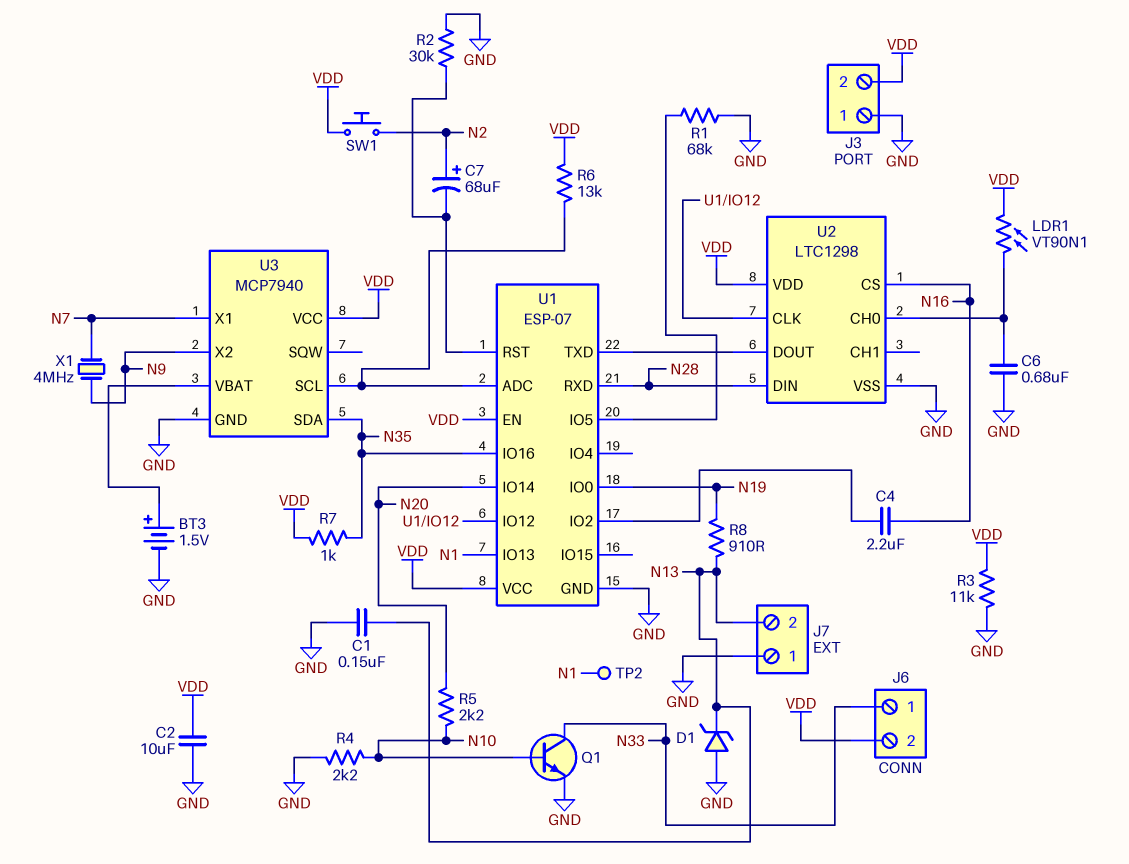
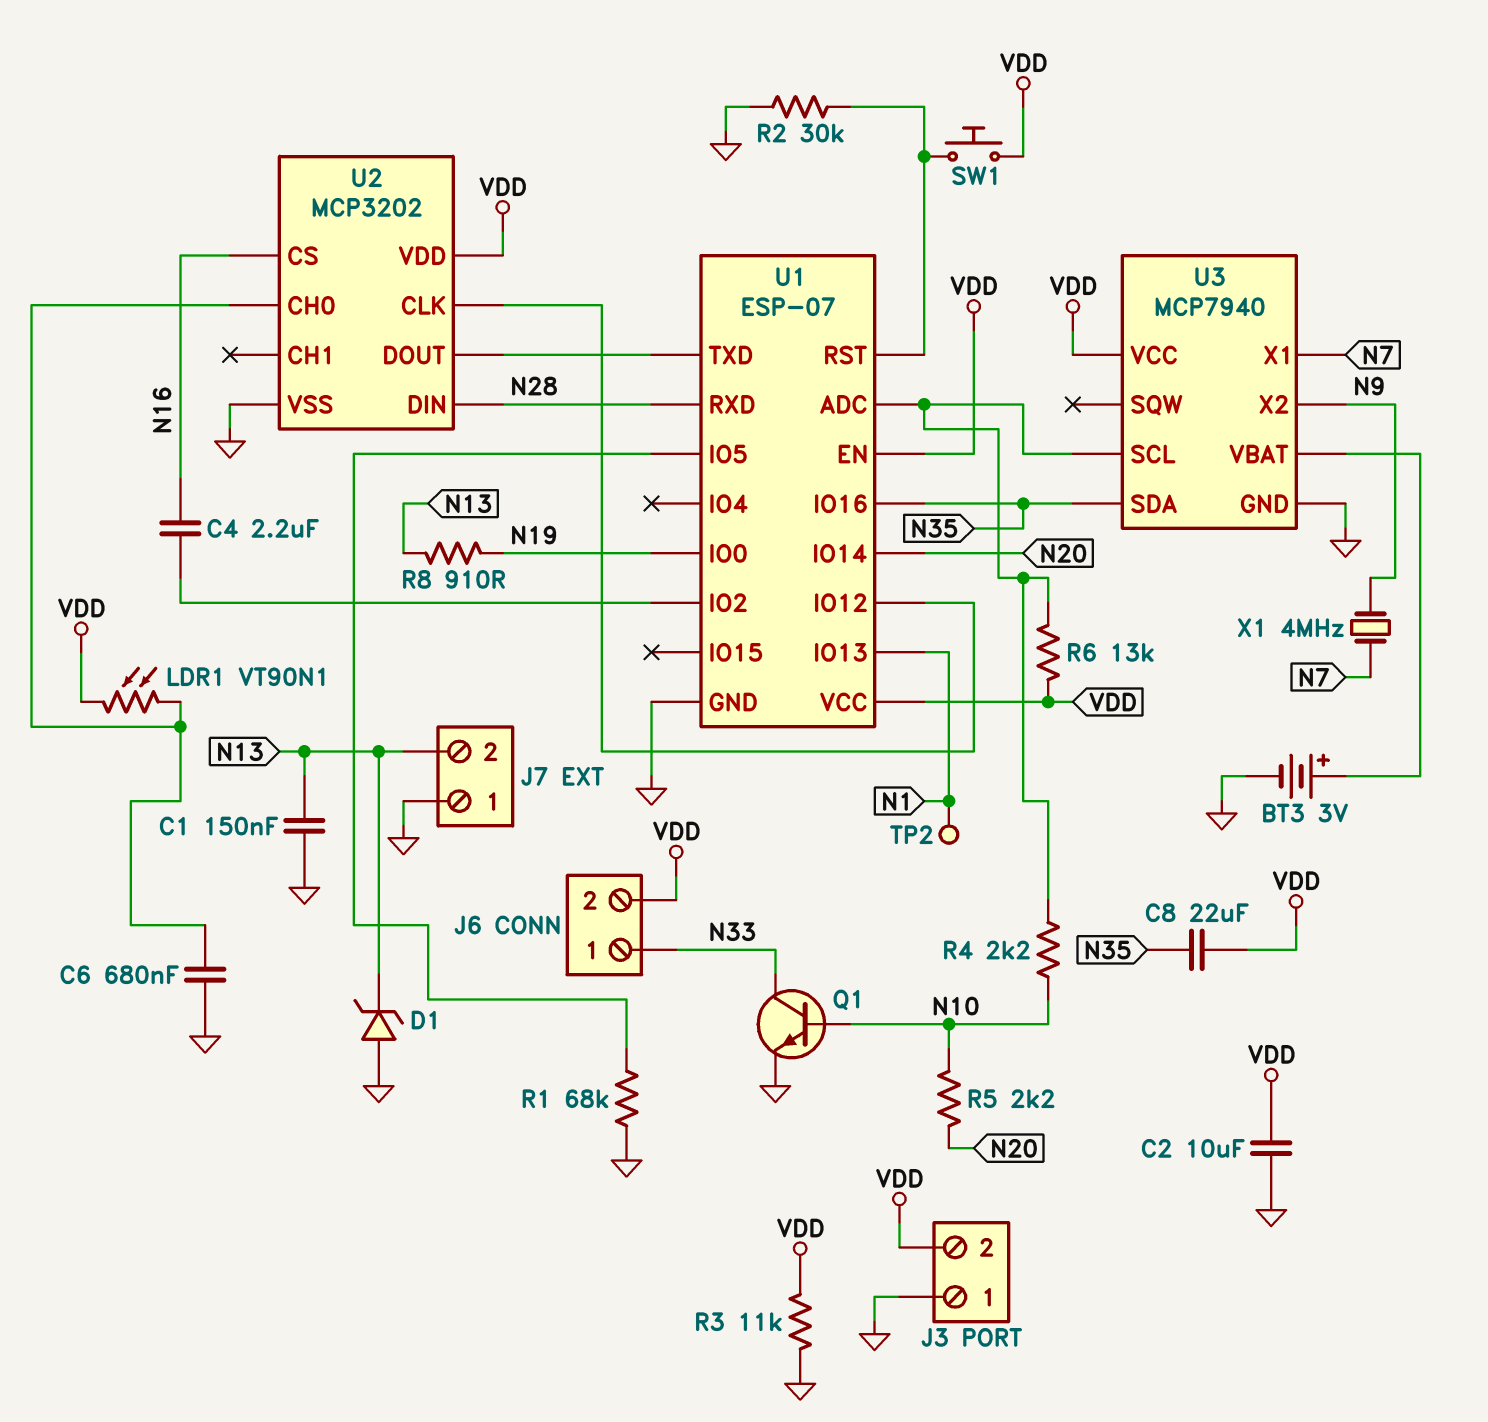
BT3: 1.5V (plus U3/VBAT, minus GND) -> 3V (plus U3/VBAT, minus GND)
C7: 68uF (plus N2, minus U1/RST) -> none
C8: none -> 22uF (N35, VDD)
R4: 2.2k (GND, N10) -> 2.2k (N10, U1/ADC)
R7: 1k (N35, VDD) -> none
SW1: button (N2, VDD) -> button (U1/RST, VDD)
U2: LTC1298 -> MCP3202

